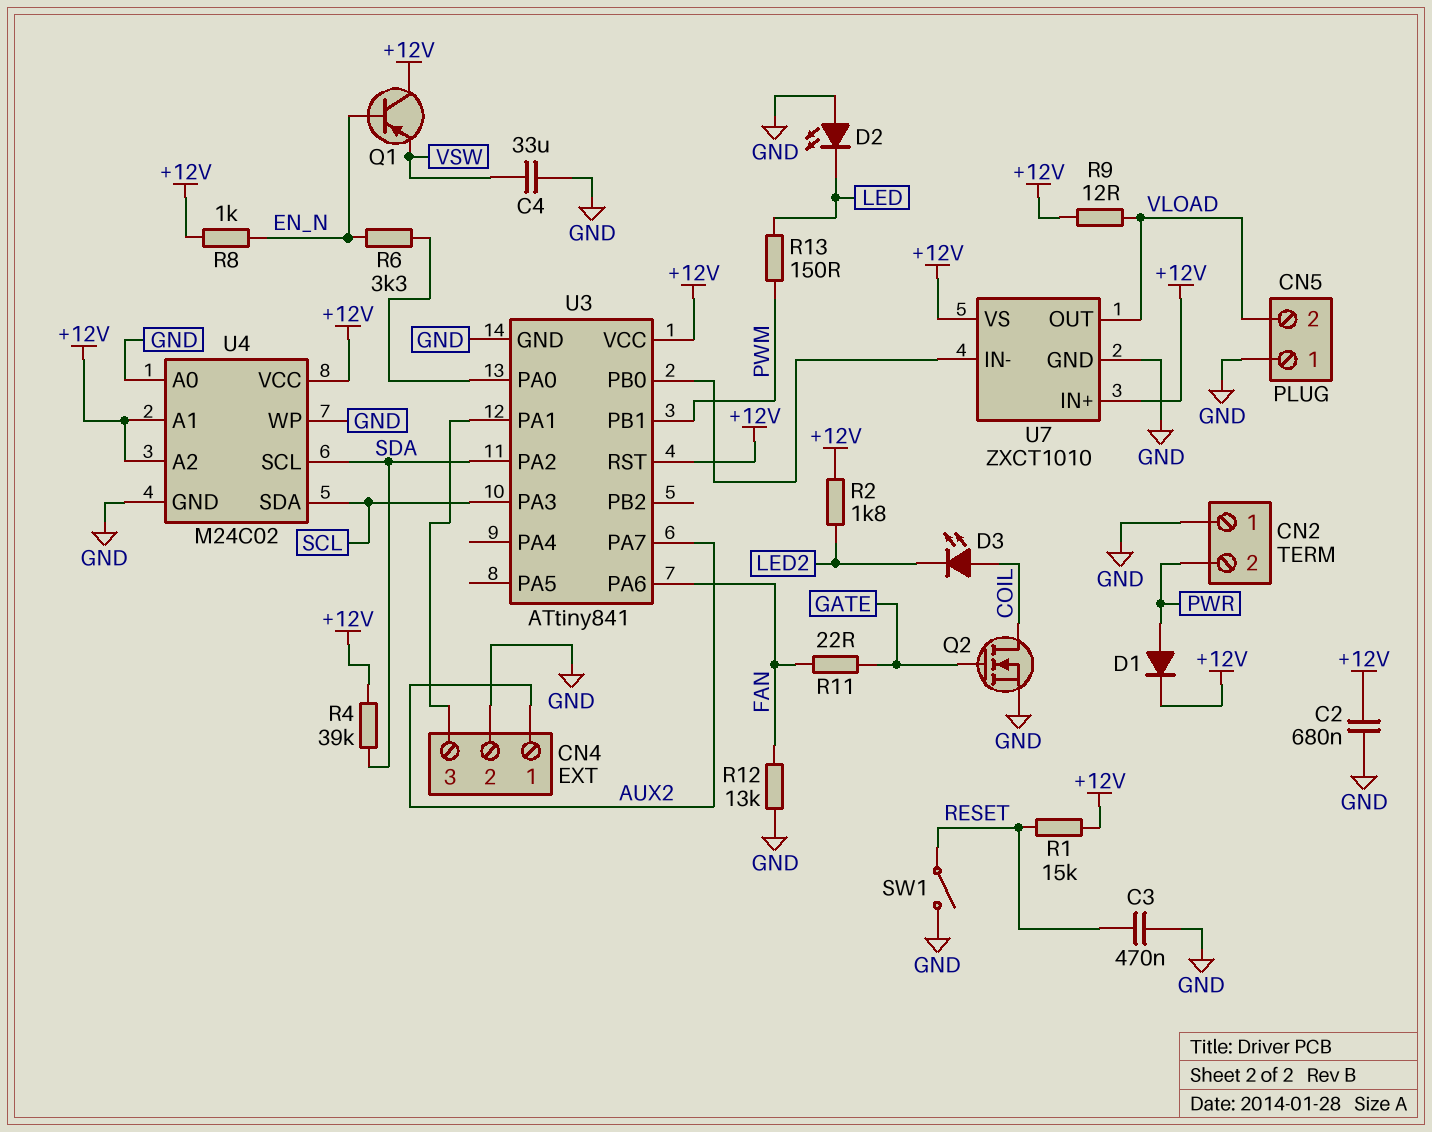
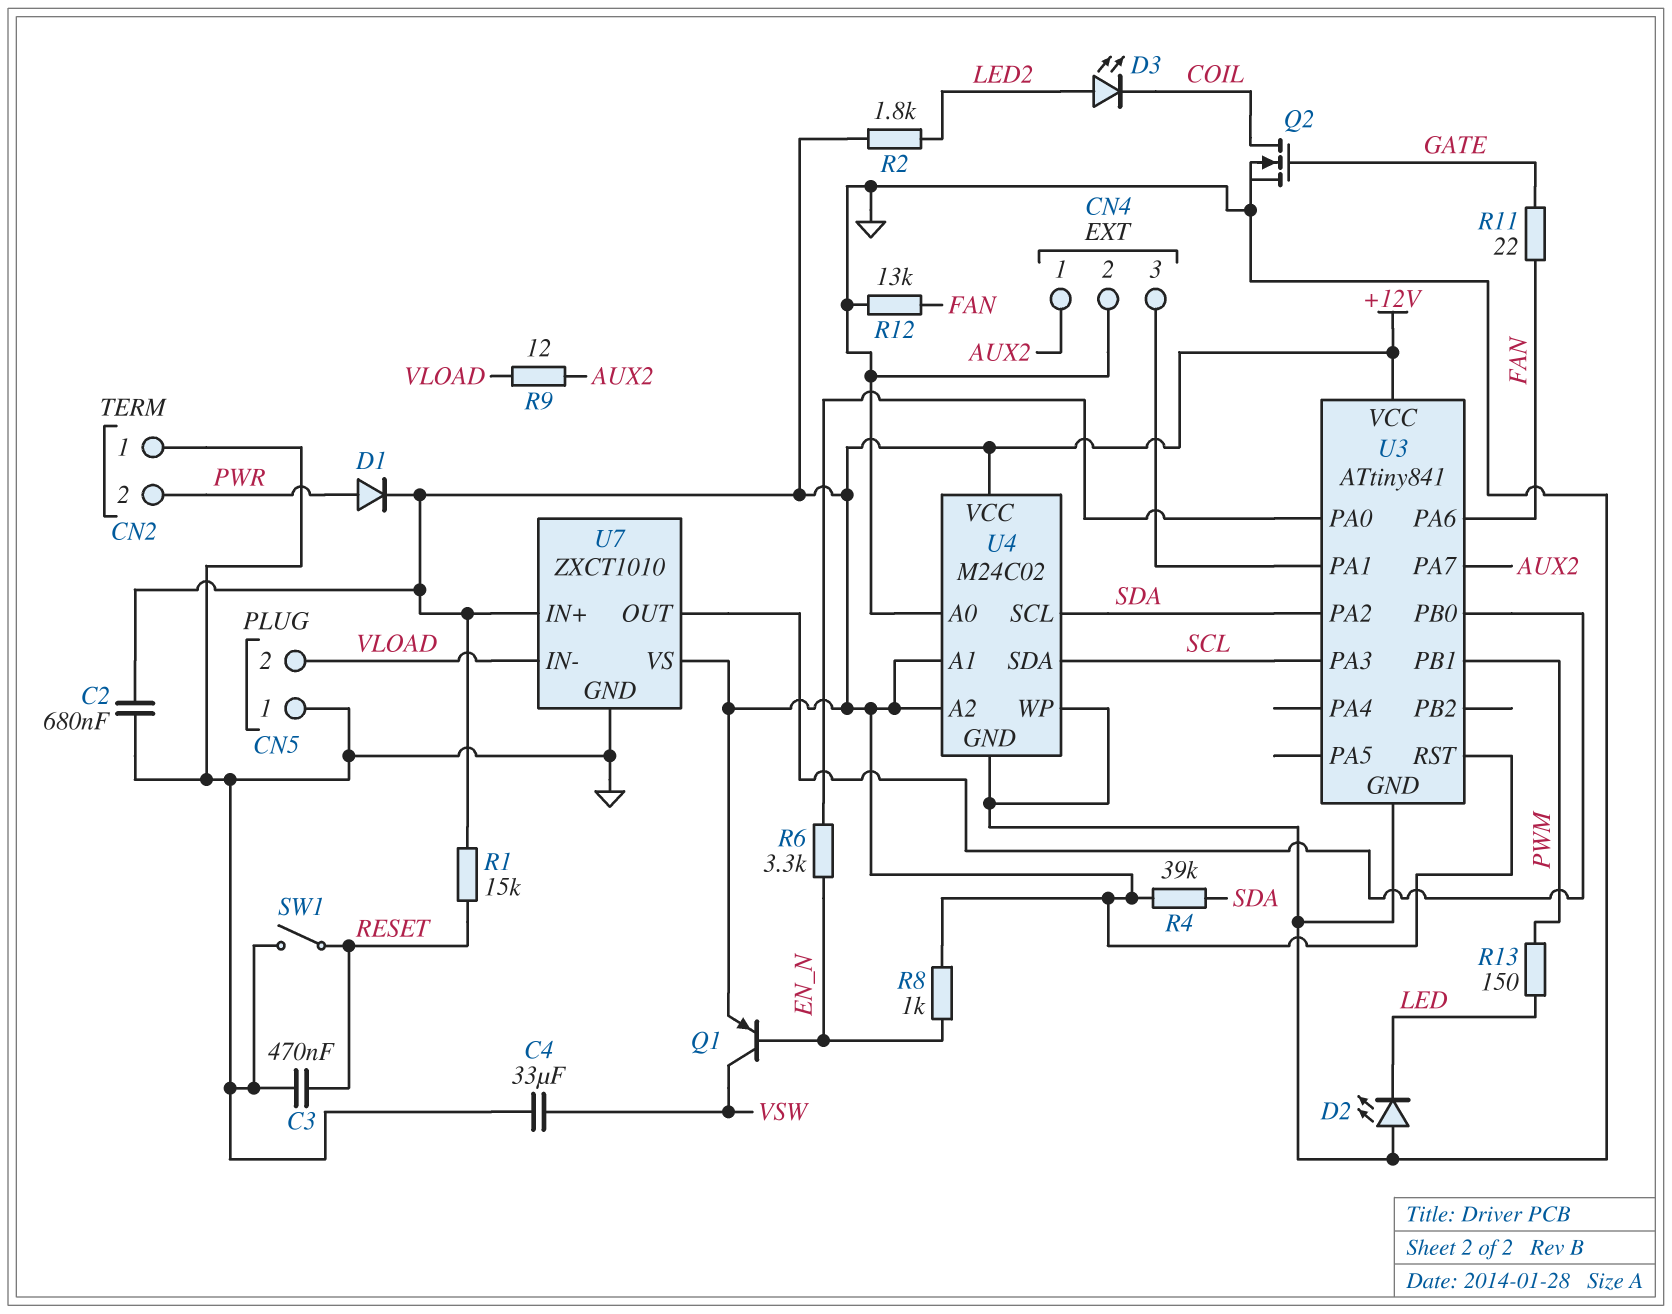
D3: LED (A COIL, K LED2) -> LED (A LED2, K COIL)
Q1: PNP (B EN_N, C +12V, E VSW) -> PNP (B EN_N, C VSW, E +12V)
R9: 12 (+12V, VLOAD) -> 12 (AUX2, VLOAD)
U7 pin IN-: U3/PB0 -> VLOAD
U7 pin OUT: VLOAD -> U3/PB0

